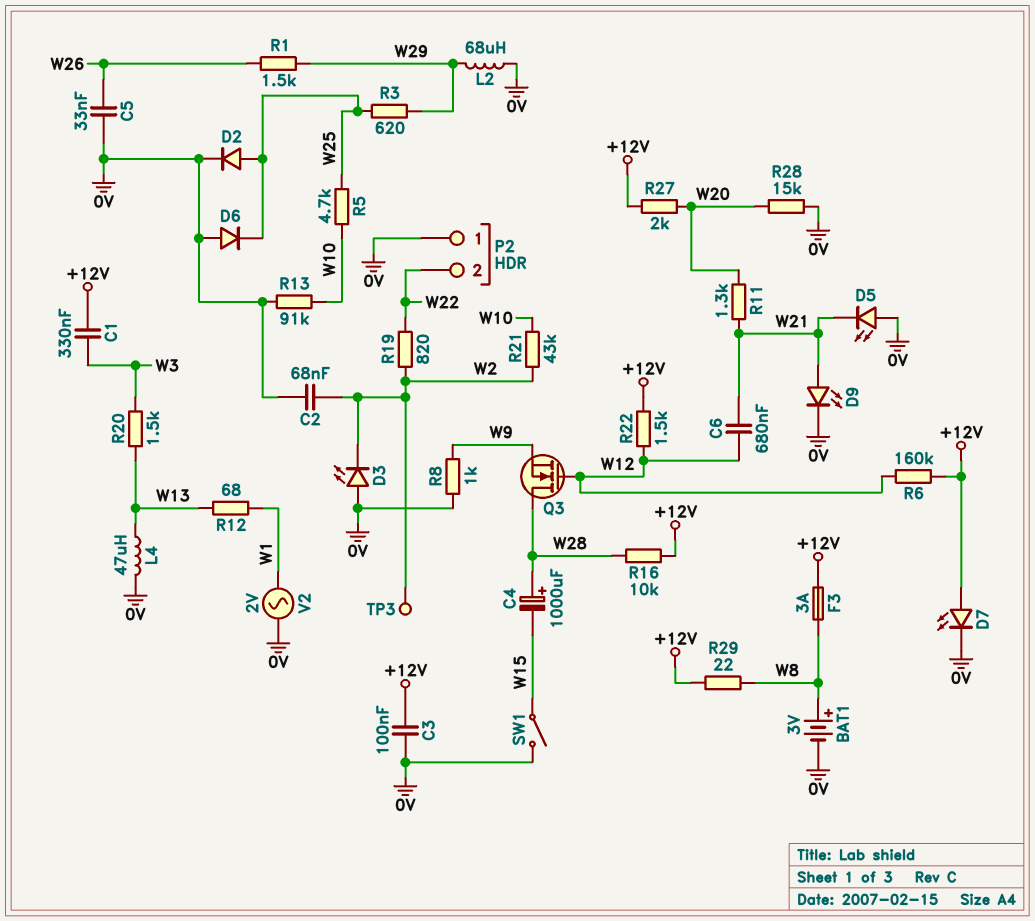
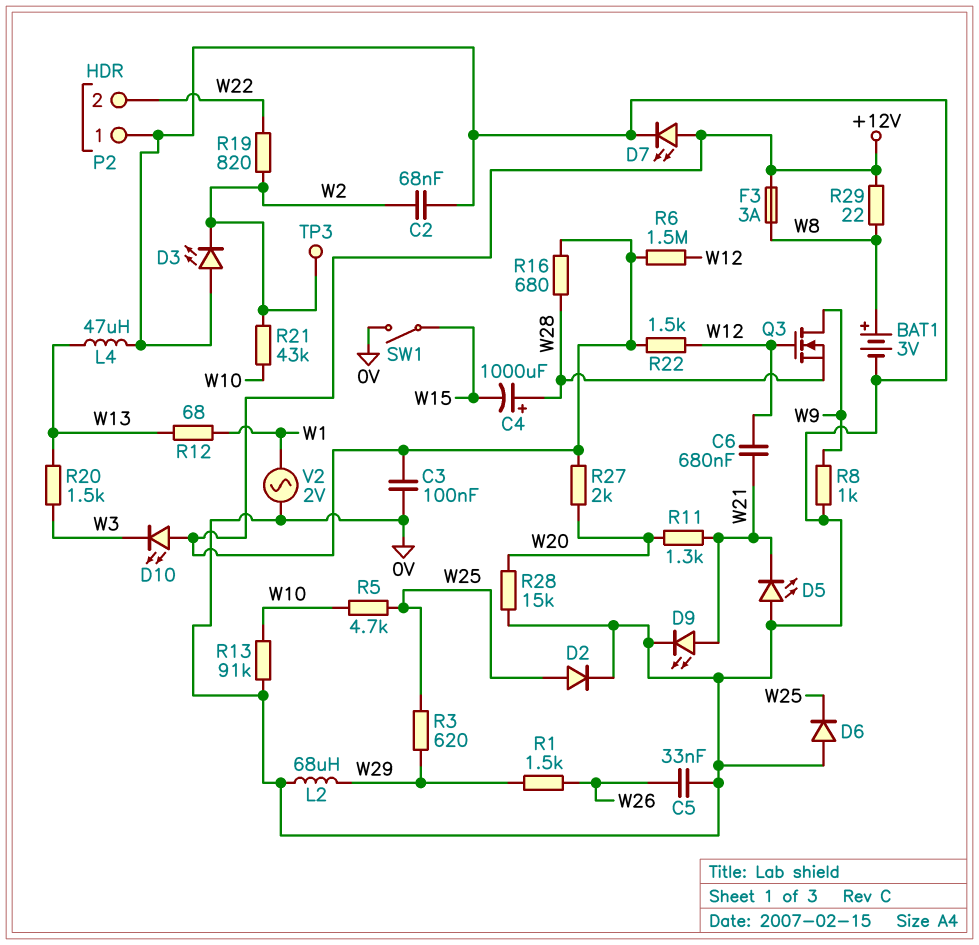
C1: 330nF (+12V, W3) -> none
D10: none -> LED (A +12V, K W3)
Q3: NMOS (G W12, D W28, S W9) -> NMOS (G W12, D W9, S W28)
R6: 160k (+12V, W12) -> 1.5M (+12V, W12)
R16: 10k (+12V, W28) -> 680 (+12V, W28)

